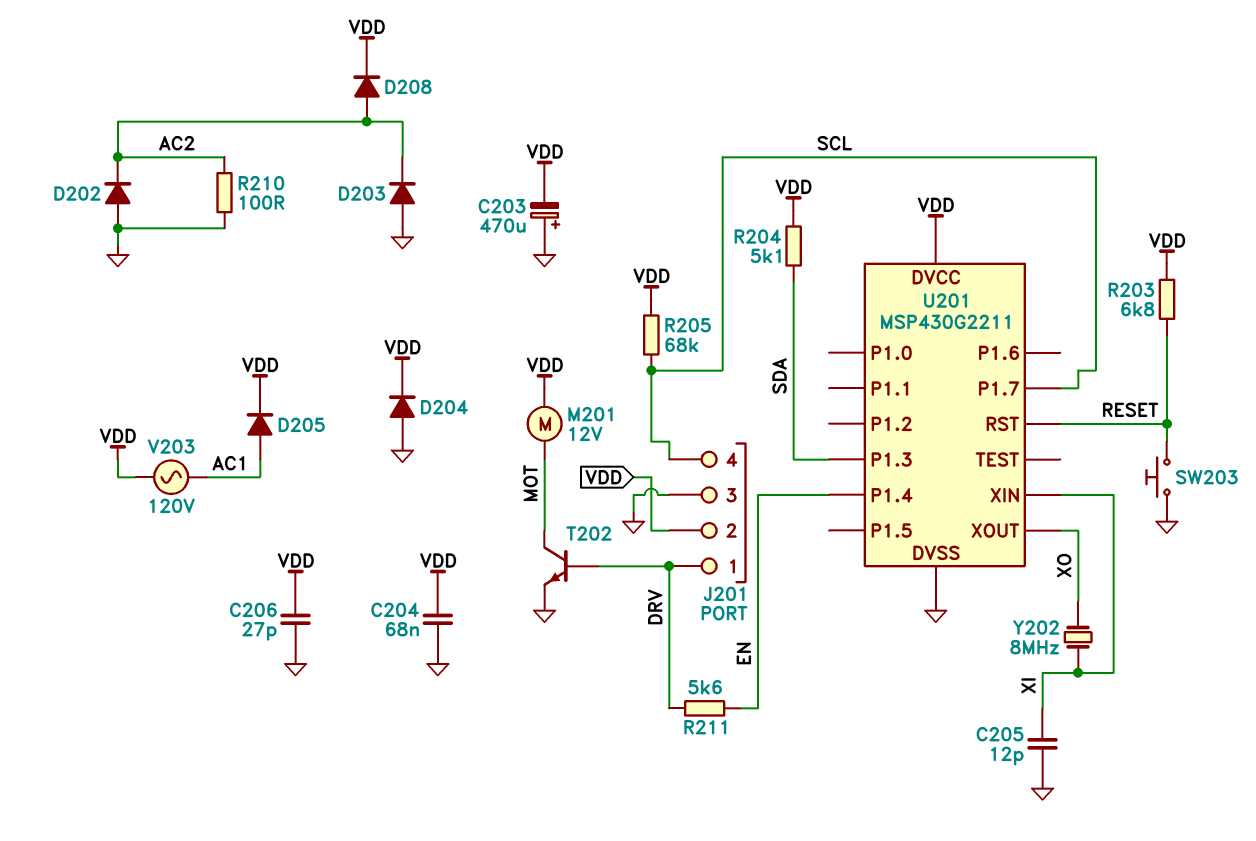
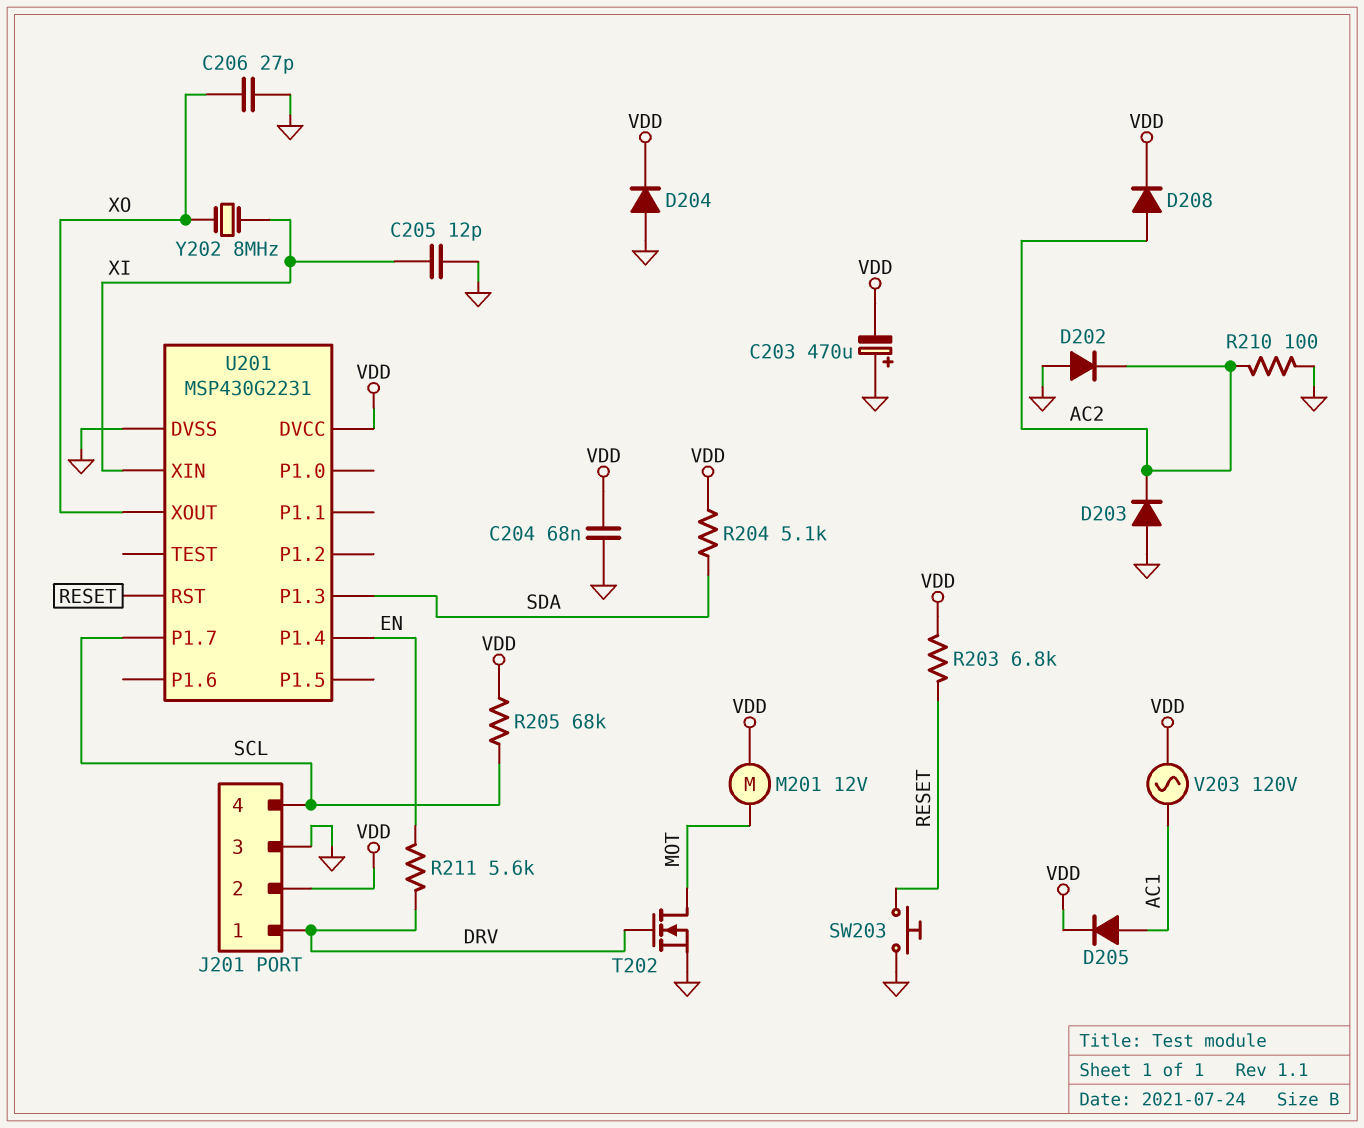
C206: 27pF (GND, VDD) -> 27pF (GND, XO)
T202: NPN (B DRV, C MOT, E GND) -> NMOS (G DRV, D MOT, S GND)
U201: MSP430G2211 -> MSP430G2231

